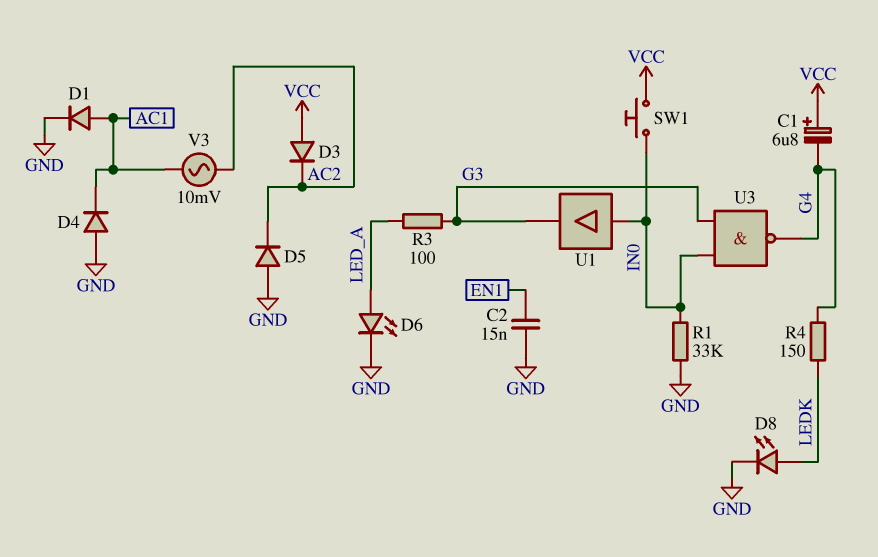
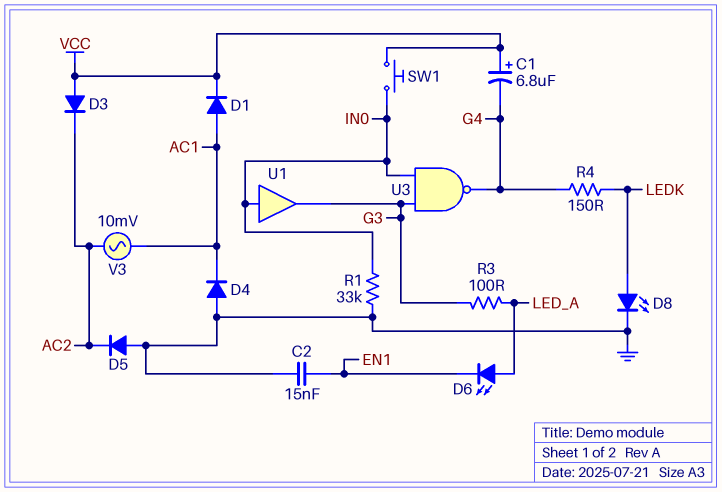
D1: diode (A AC1, K GND) -> diode (A AC1, K VCC)
D6: LED (A LED_A, K GND) -> LED (A LED_A, K EN1)

